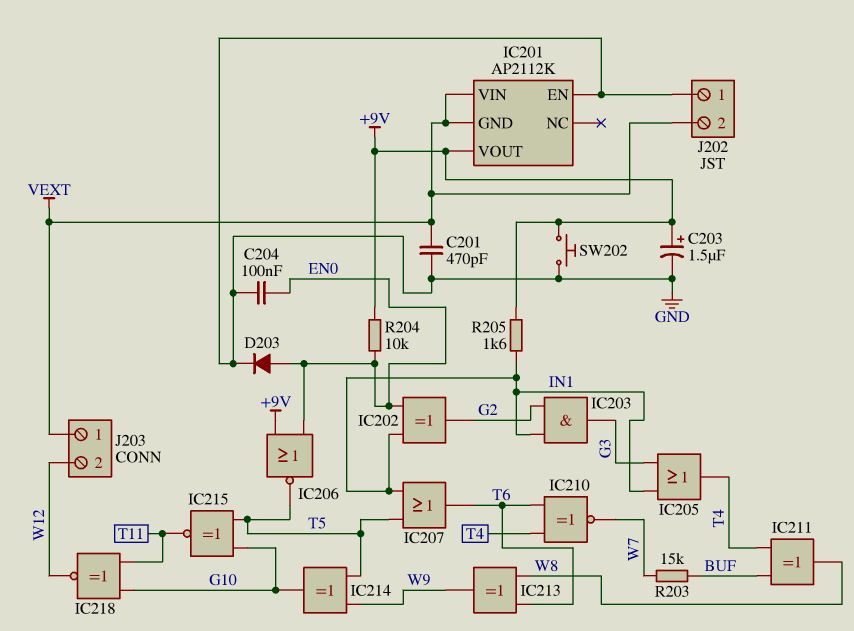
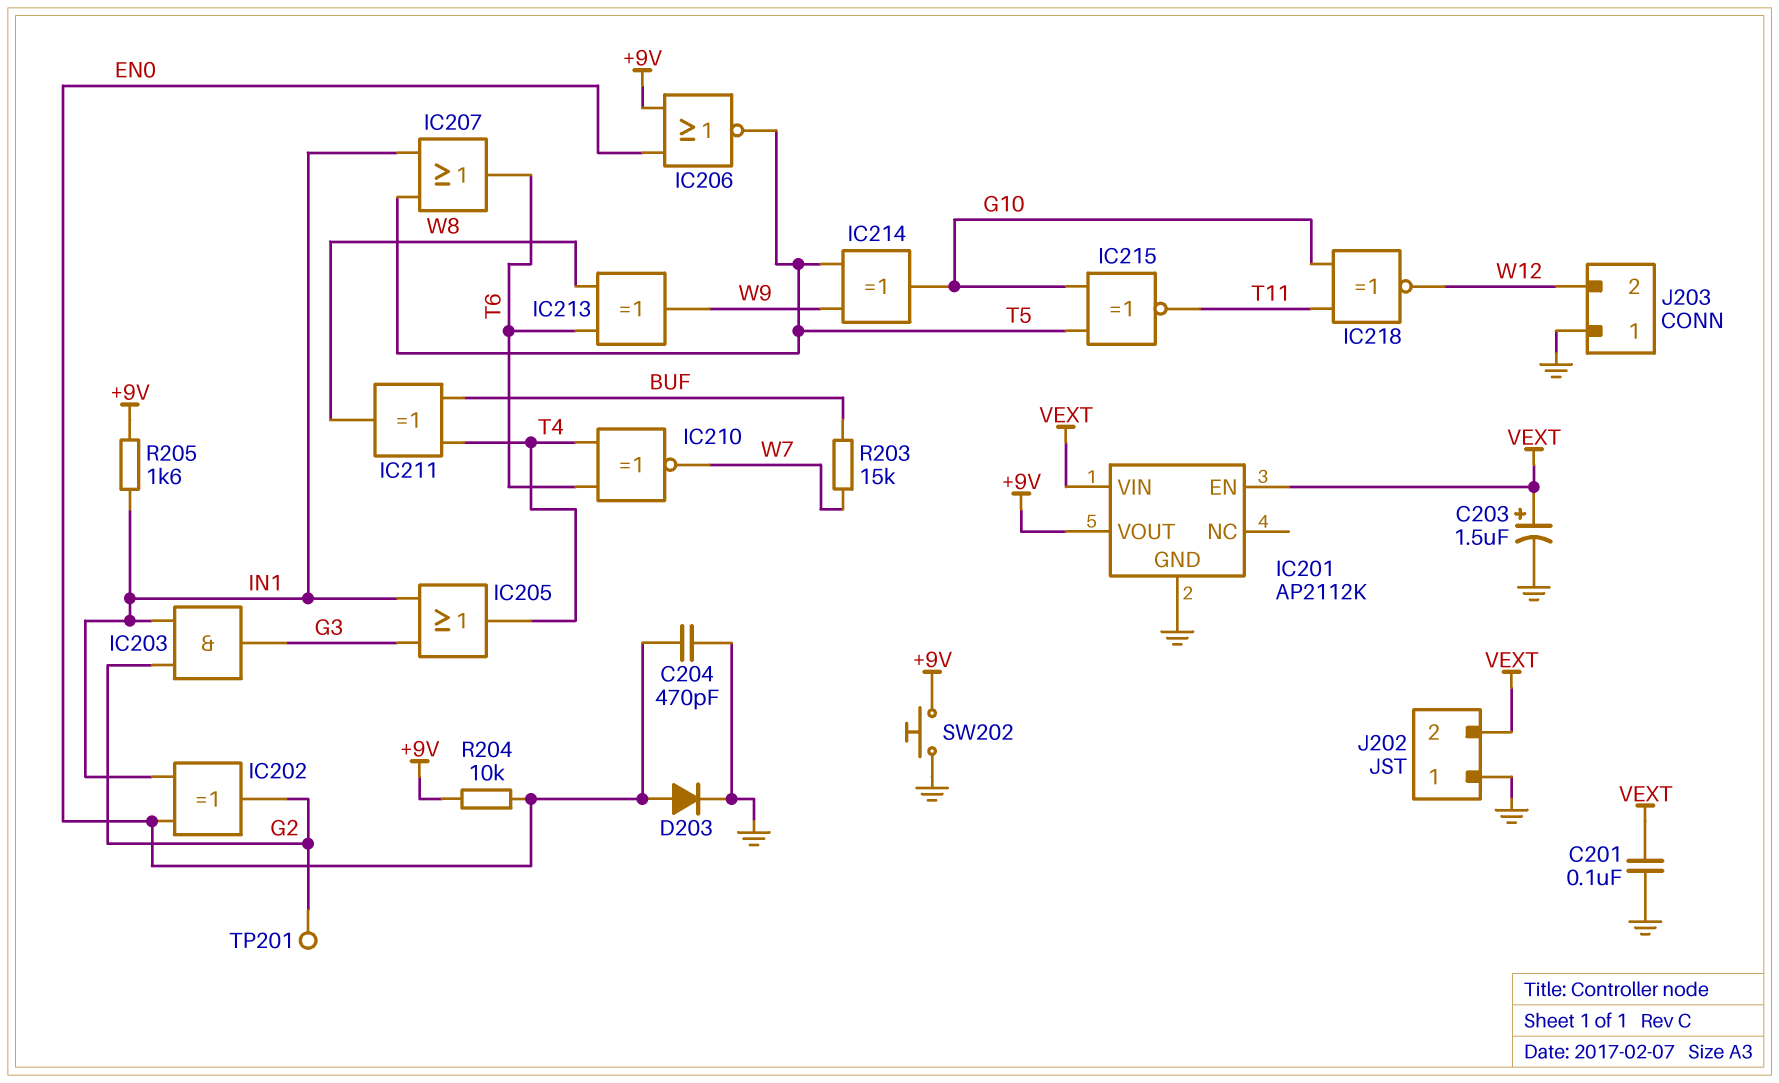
C201: 470pF (GND, VEXT) -> 100nF (GND, VEXT)
C203: 1.5uF (plus +9V, minus GND) -> 1.5uF (plus VEXT, minus GND)
C204: 100nF (EN0, GND) -> 470pF (EN0, GND)
IC201 pin EN: GND -> VEXT
IC201 pin GND: VEXT -> GND
J203 pin 1: VEXT -> GND
TP201: none -> test point (G2)

